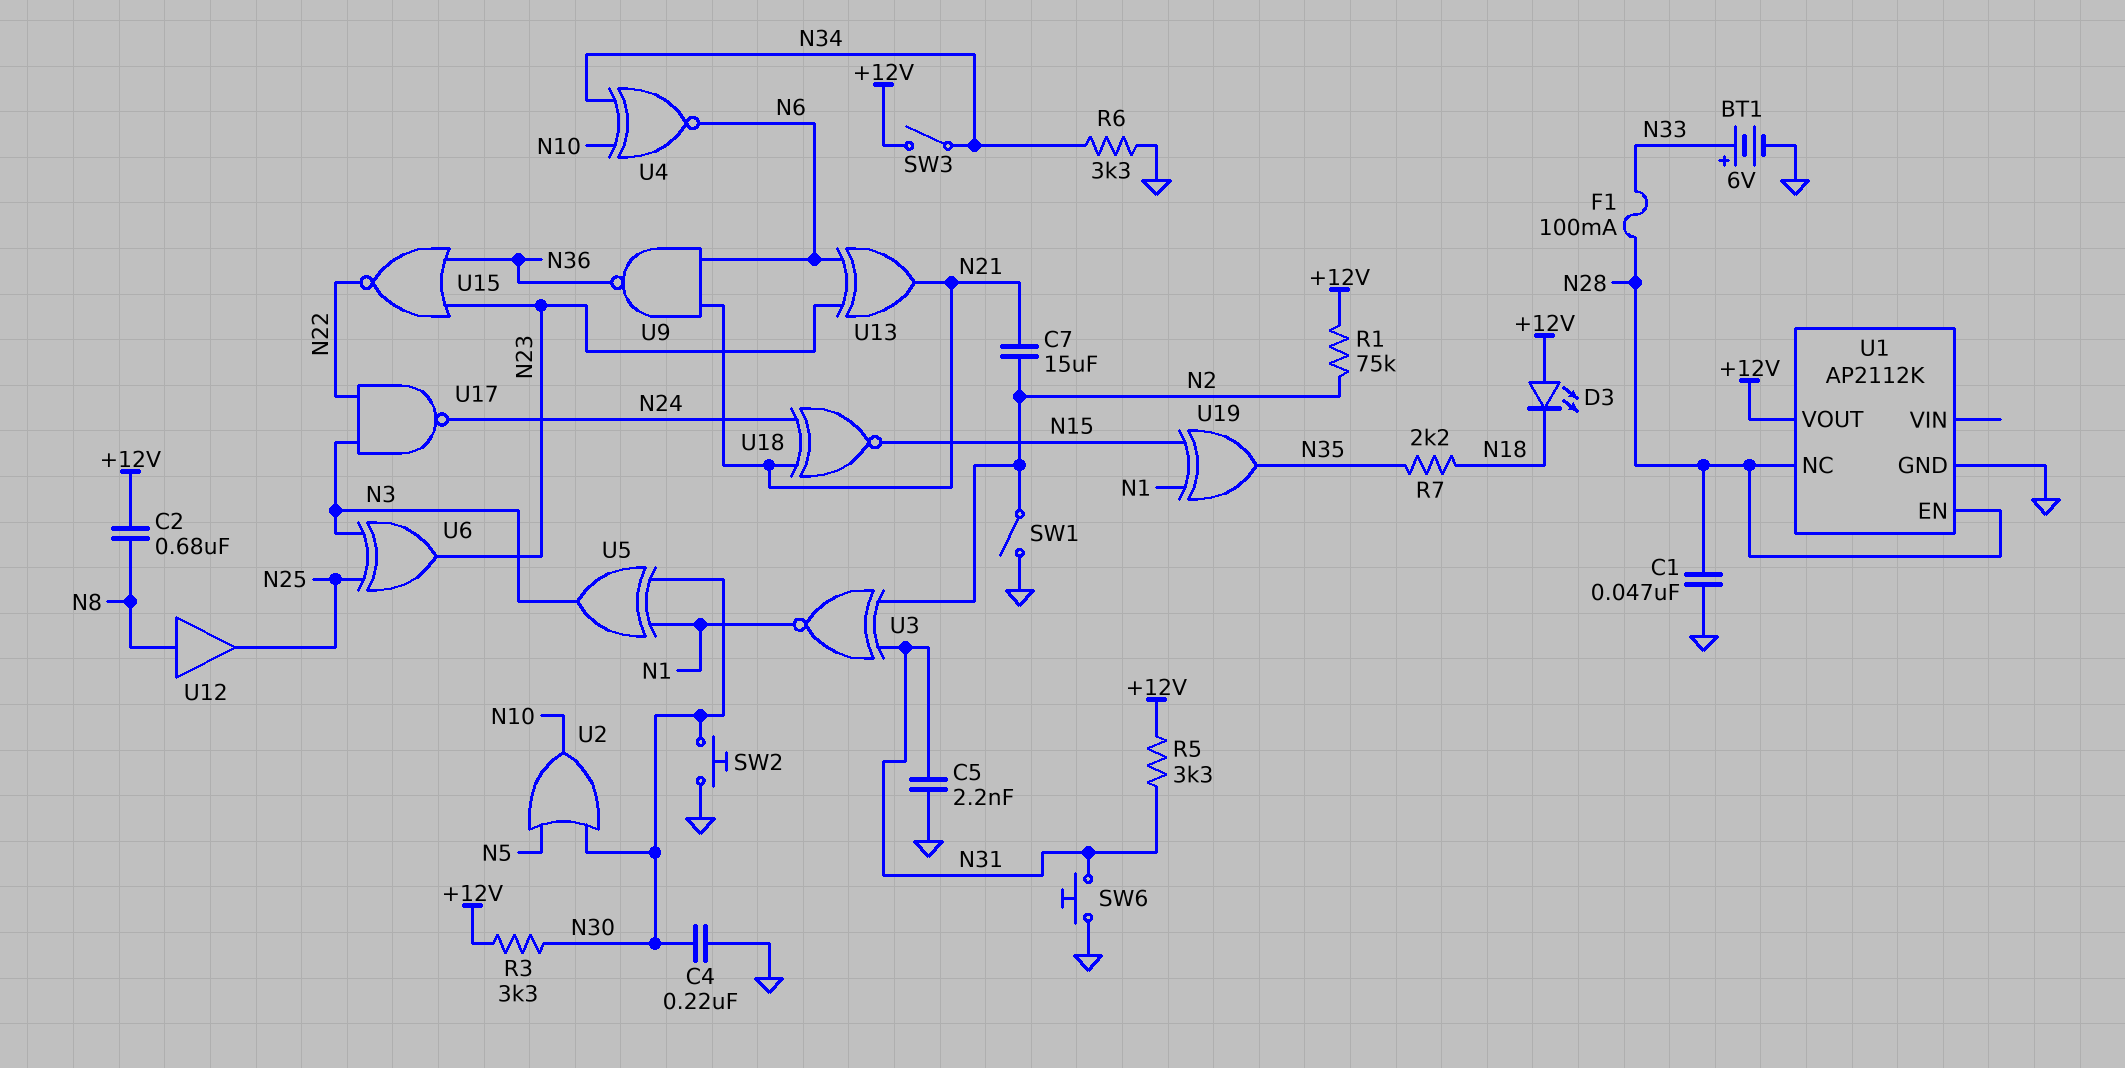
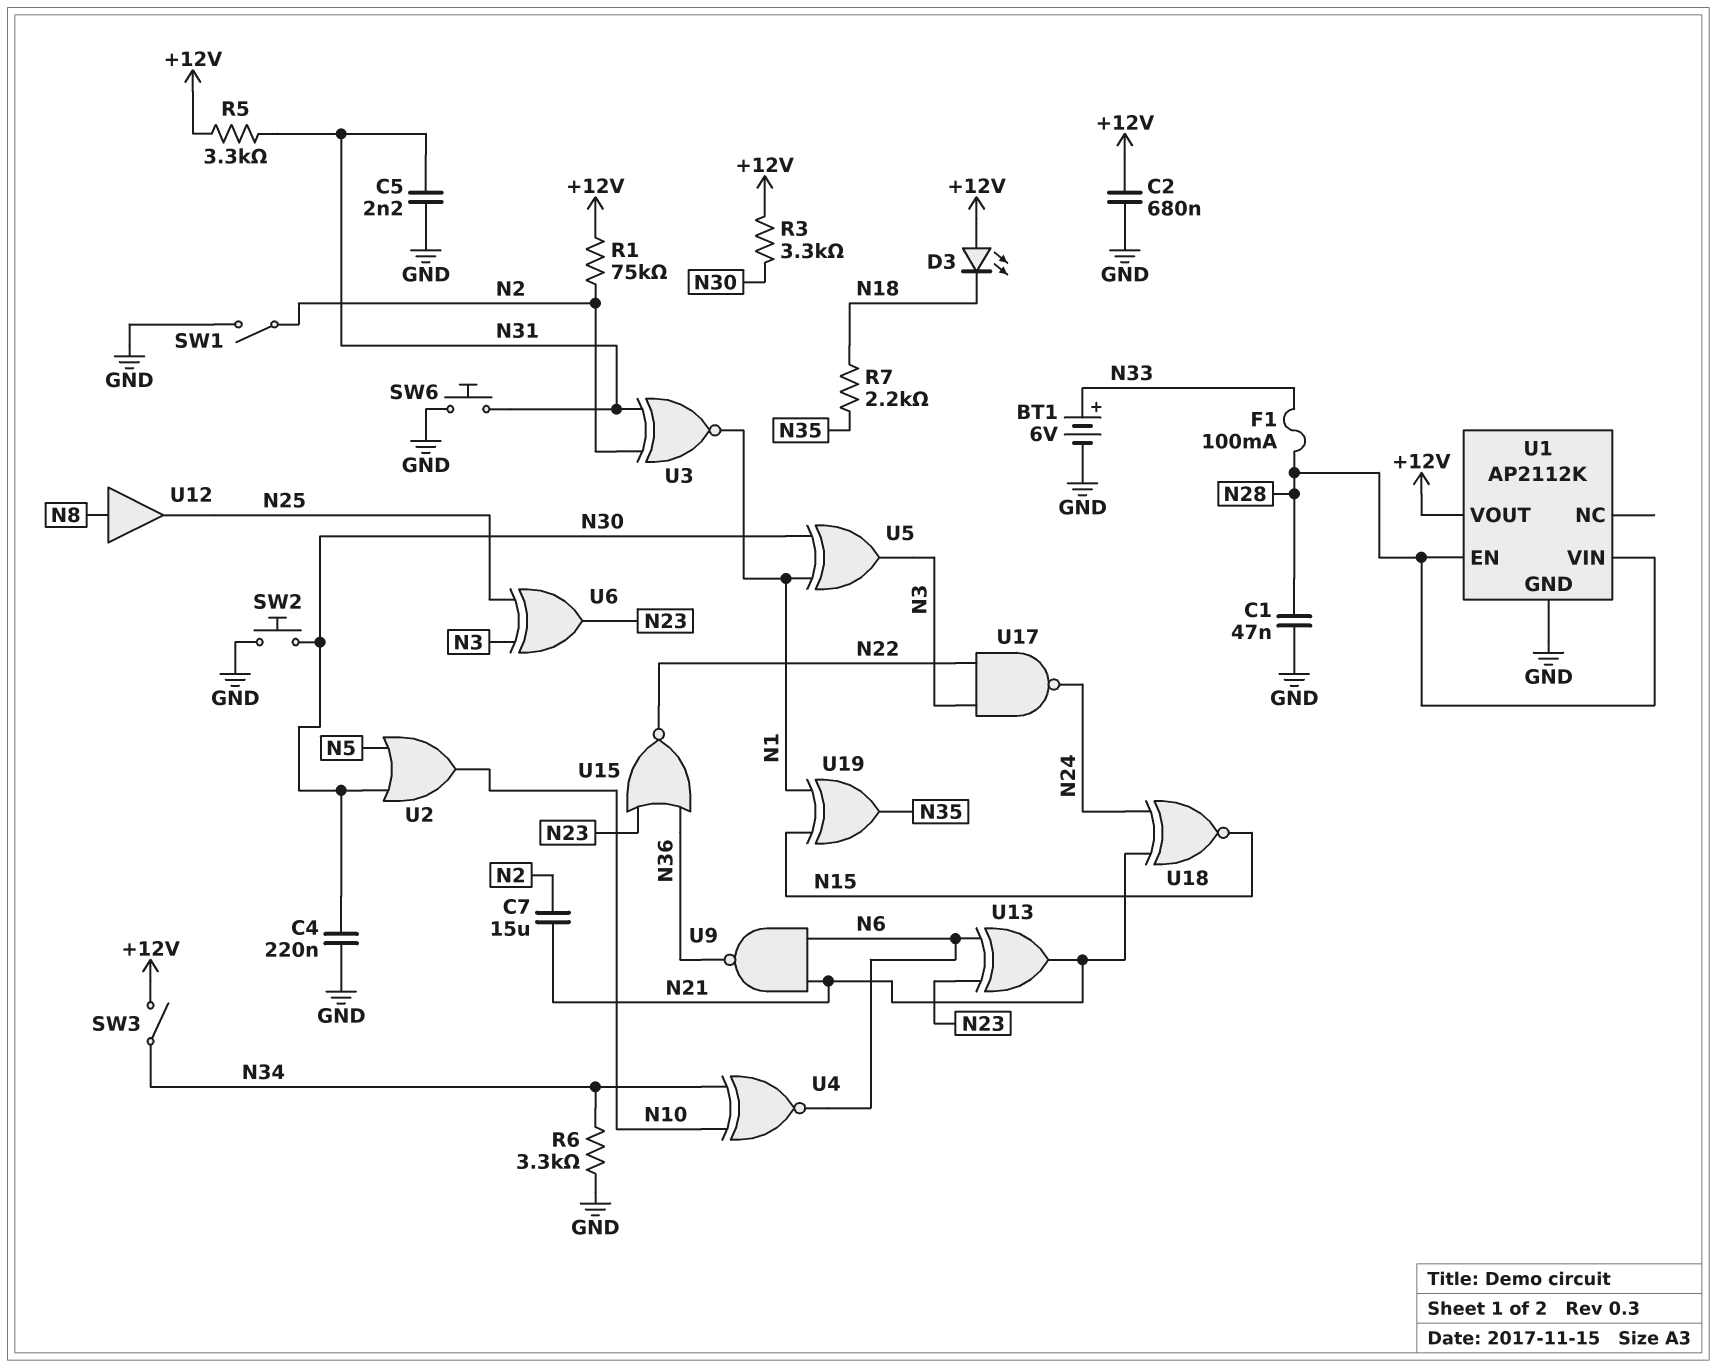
C2: 680nF (+12V, N8) -> 680nF (+12V, GND)
U1 pin NC: N28 -> none
U1 pin VIN: none -> N28

